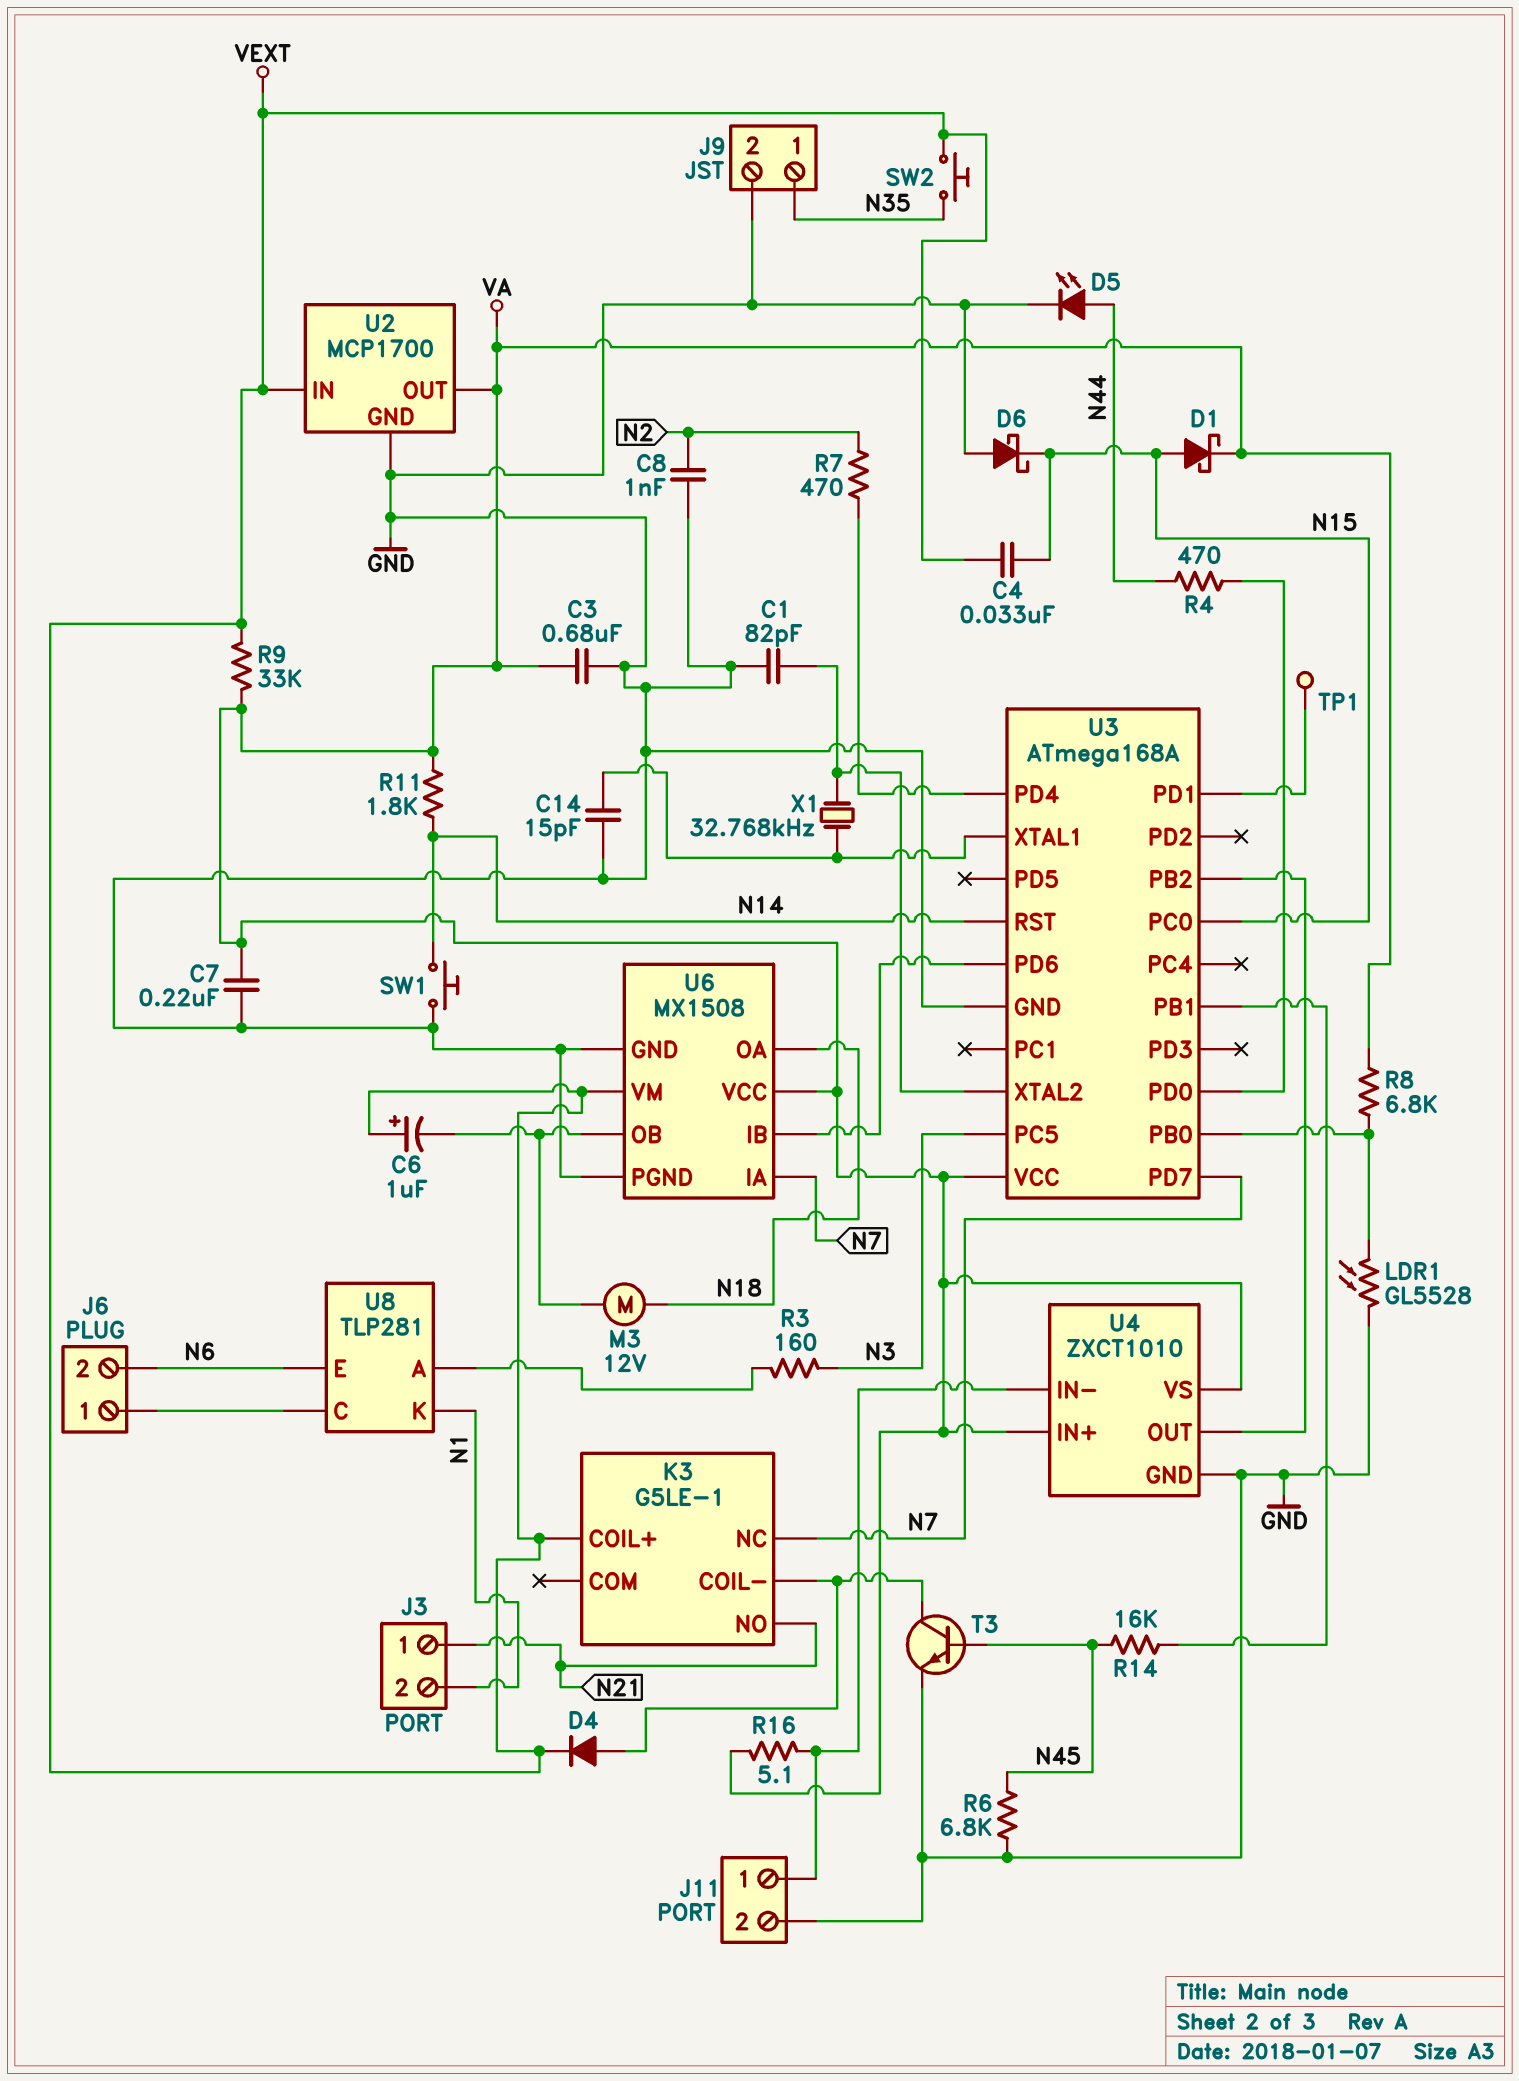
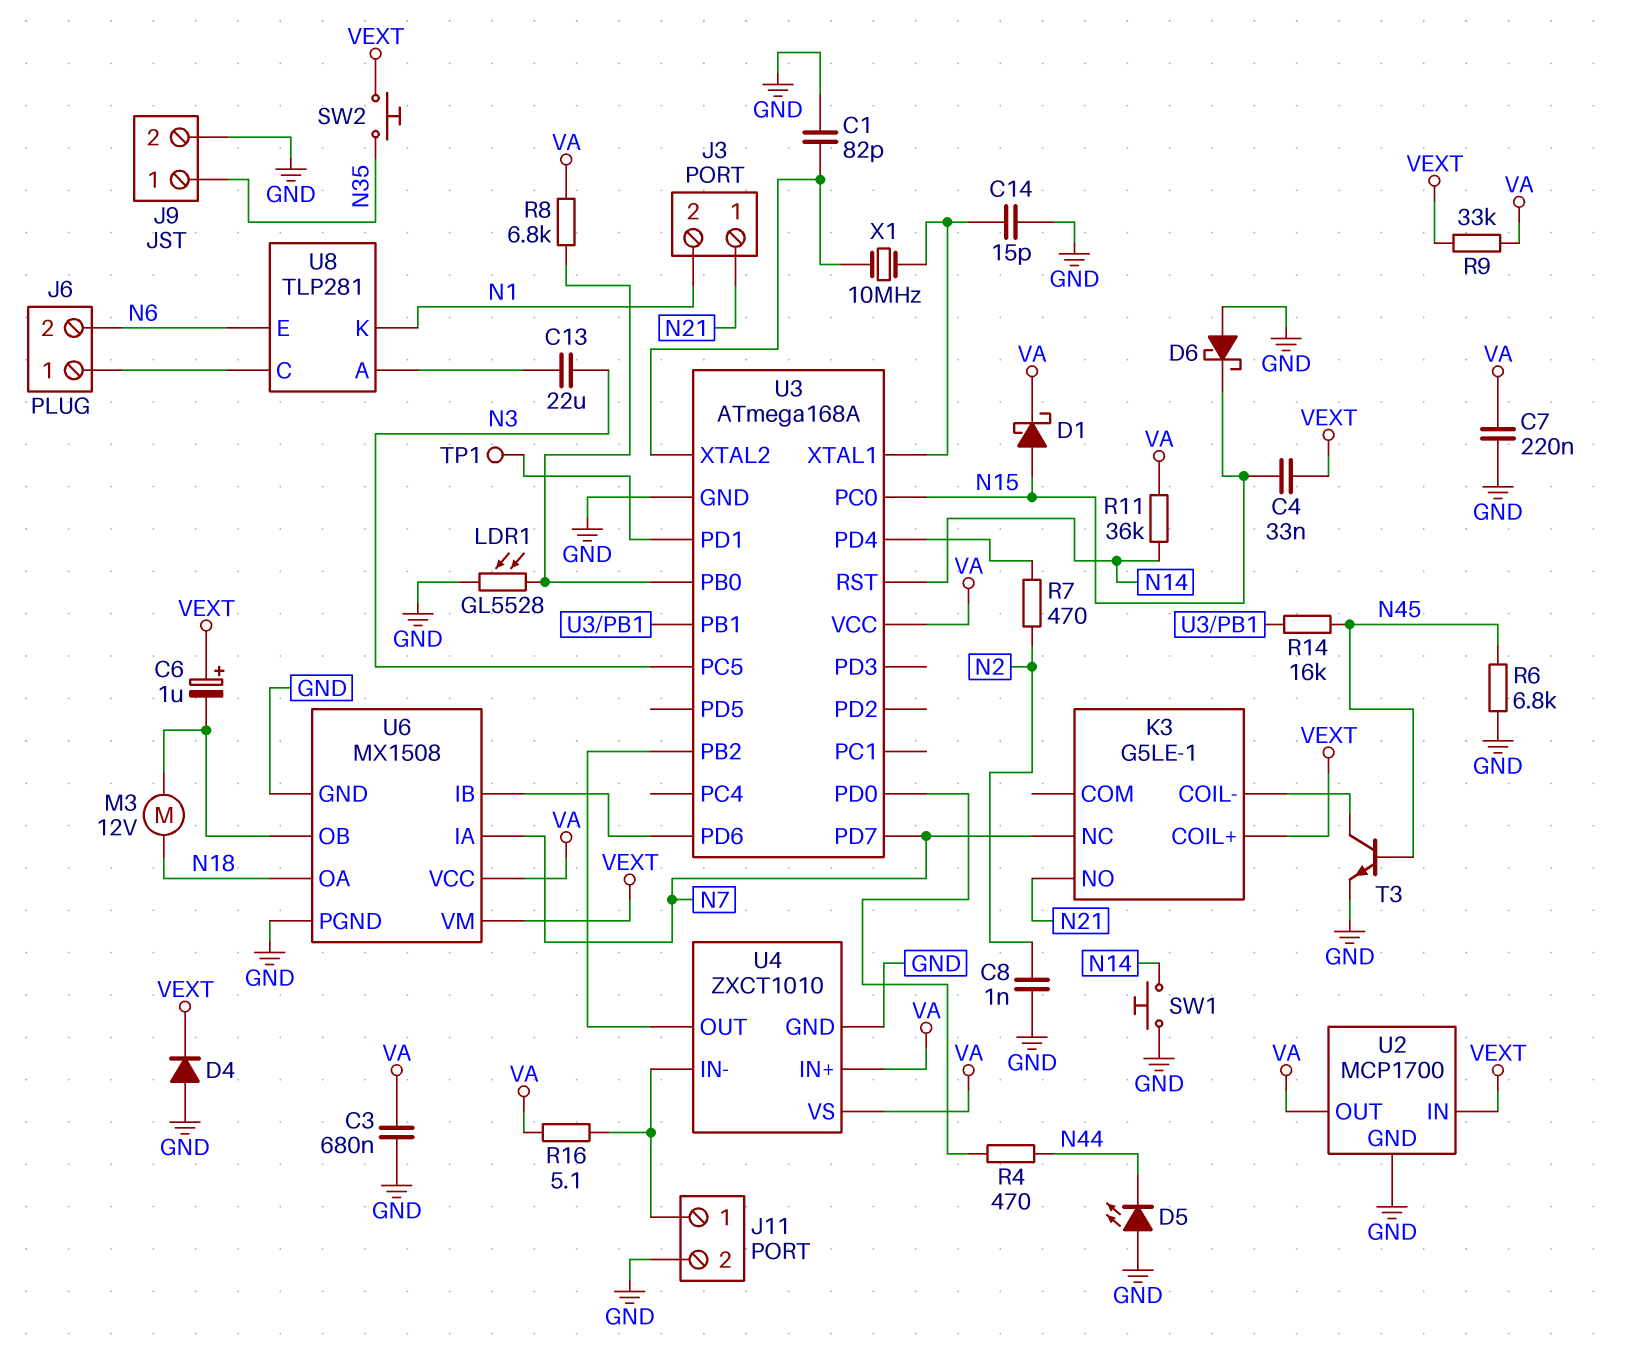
C13: none -> 22uF (N3, U8/A)
D4: diode (A K3/COIL-, K VEXT) -> diode (A GND, K VEXT)
D5: LED (A N44, K GND) -> LED (A GND, K N44)
R3: 160 (N3, U8/A) -> none
R11: 1.8k (N14, VA) -> 36k (N14, VA)
X1: 32.768kHz (U3/XTAL1, U3/XTAL2) -> 10MHz (U3/XTAL1, U3/XTAL2)

